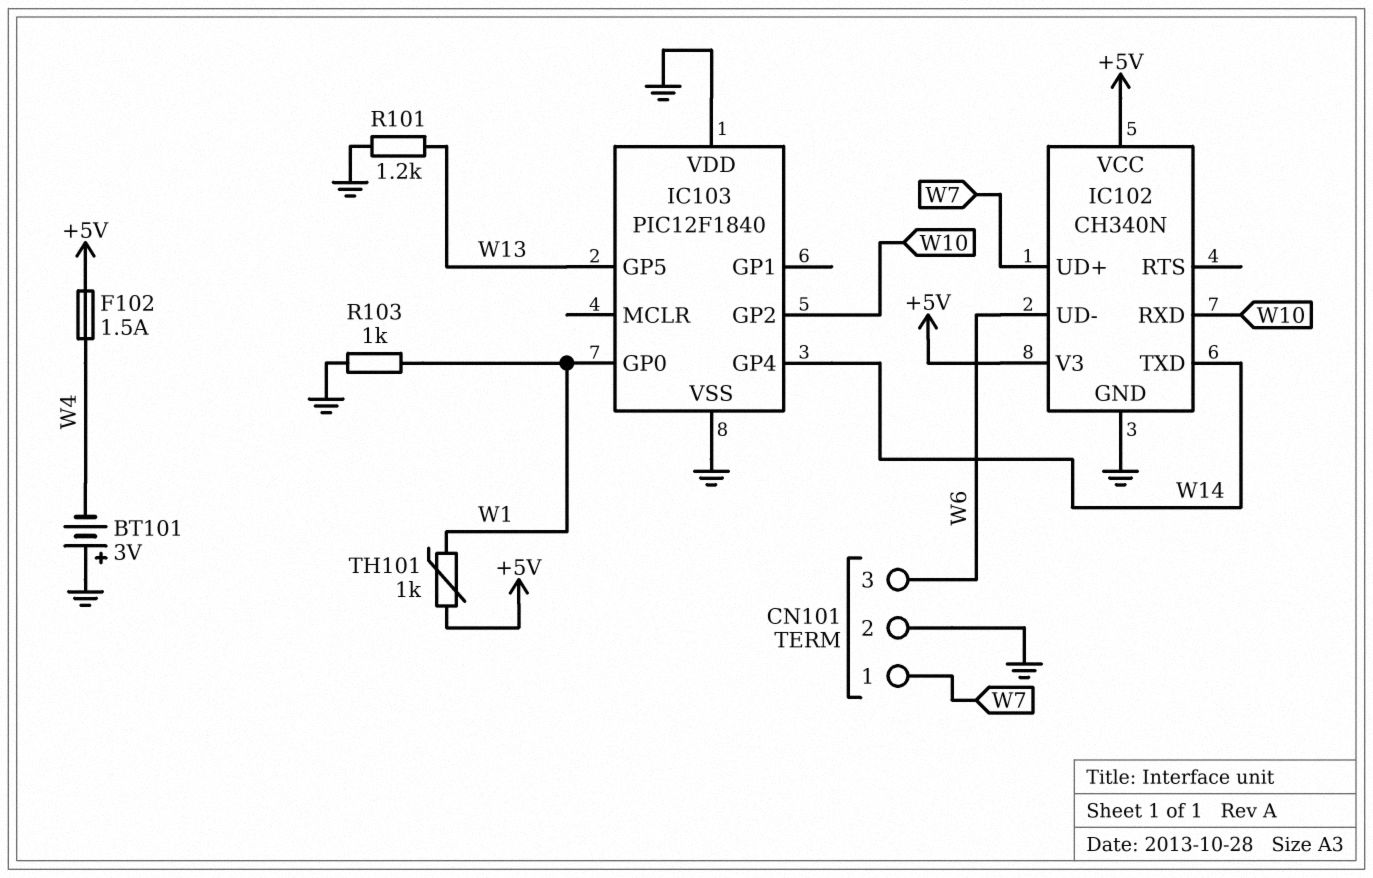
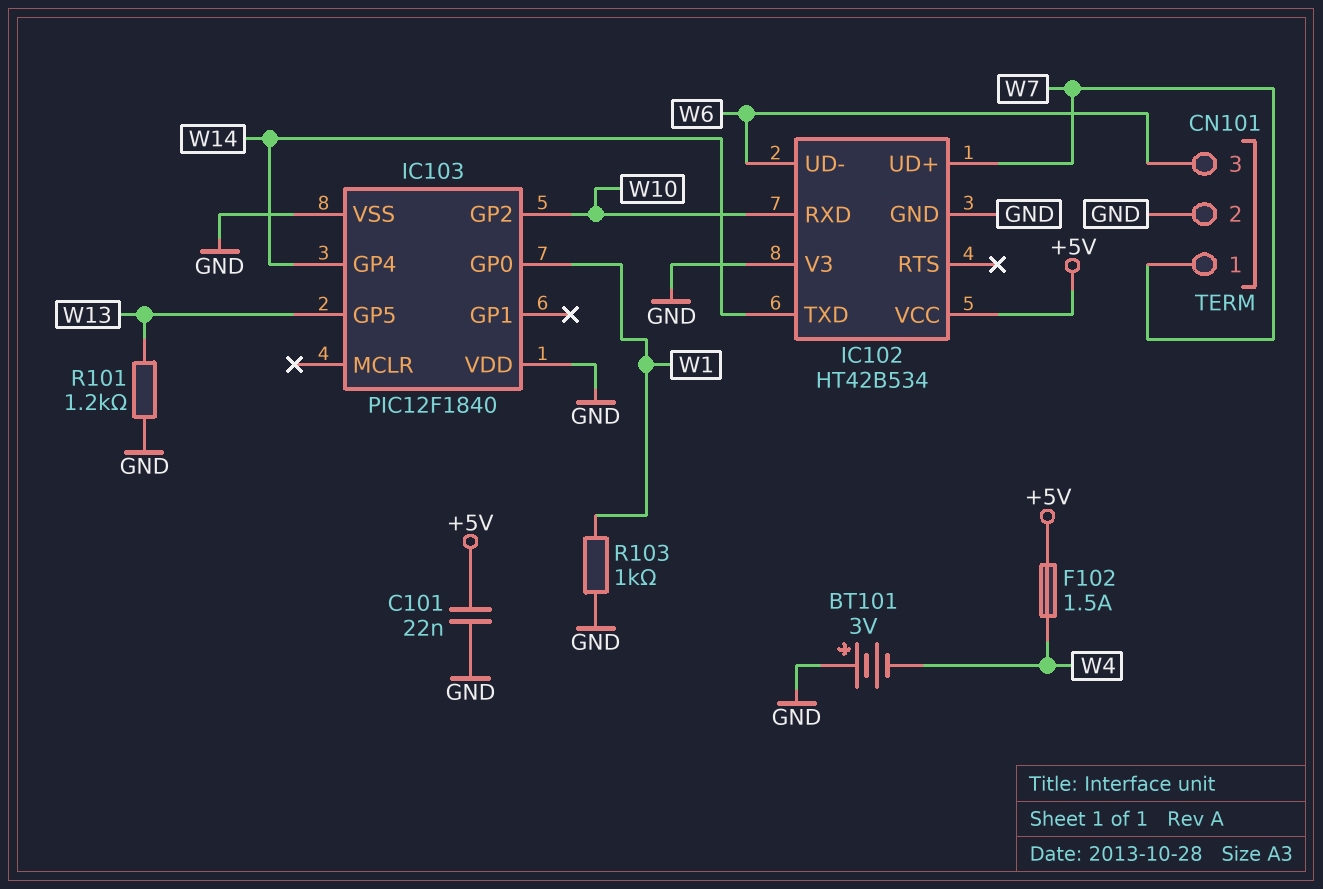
C101: none -> 22nF (+5V, GND)
IC102: CH340N -> HT42B534
IC102 pin V3: +5V -> GND
TH101: 1k (+5V, W1) -> none

